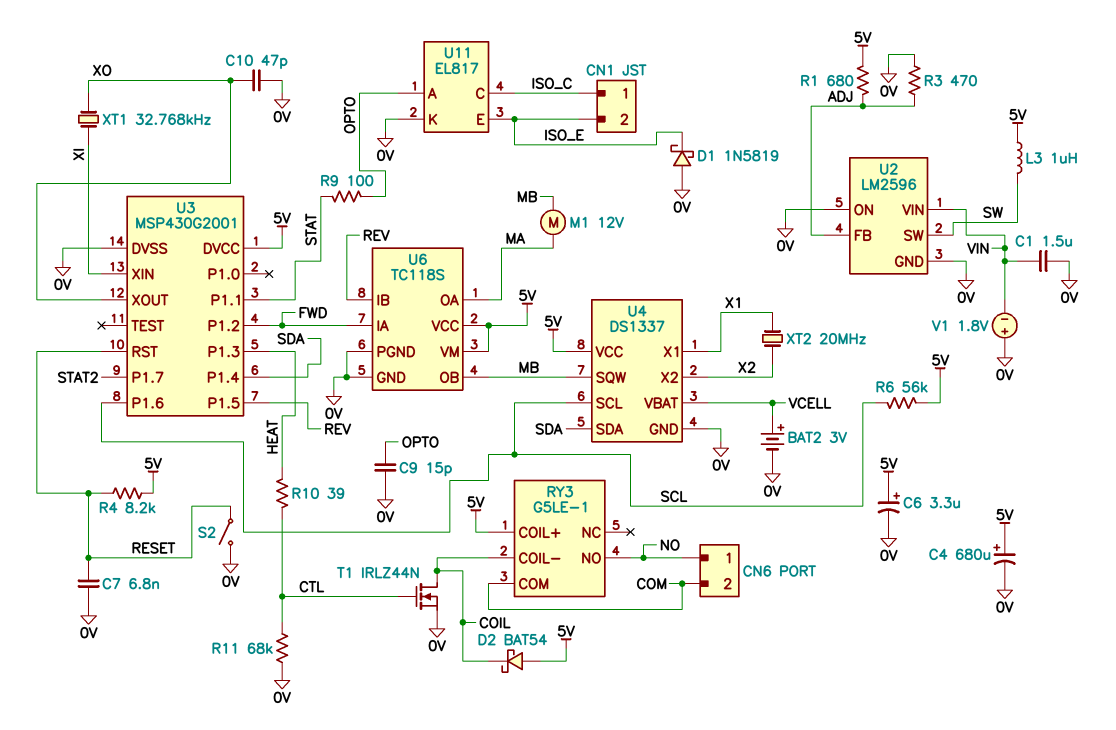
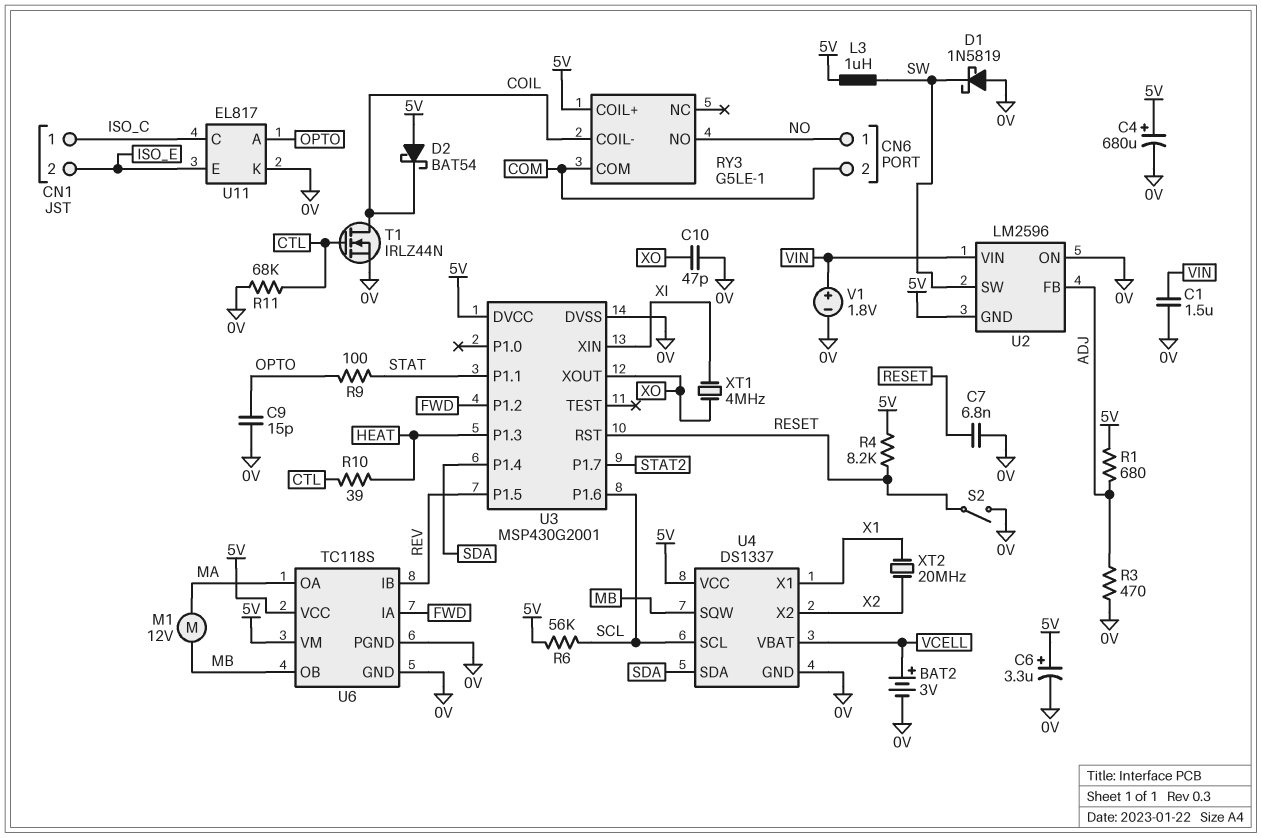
D1: schottky 1N5819 (A 0V, K ISO_E) -> schottky 1N5819 (A 0V, K SW)
U2 pin GND: 0V -> 5V
V1: 1.8V (plus 0V, minus VIN) -> 1.8V (plus VIN, minus 0V)
XT1: 32.768kHz (XI, XO) -> 4MHz (XI, XO)

